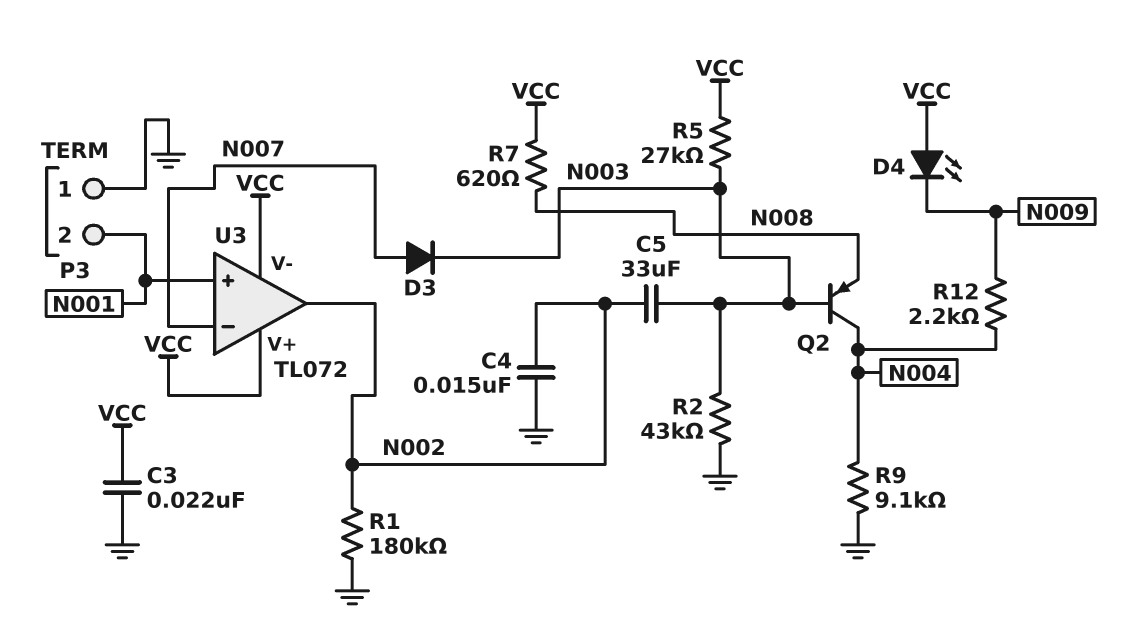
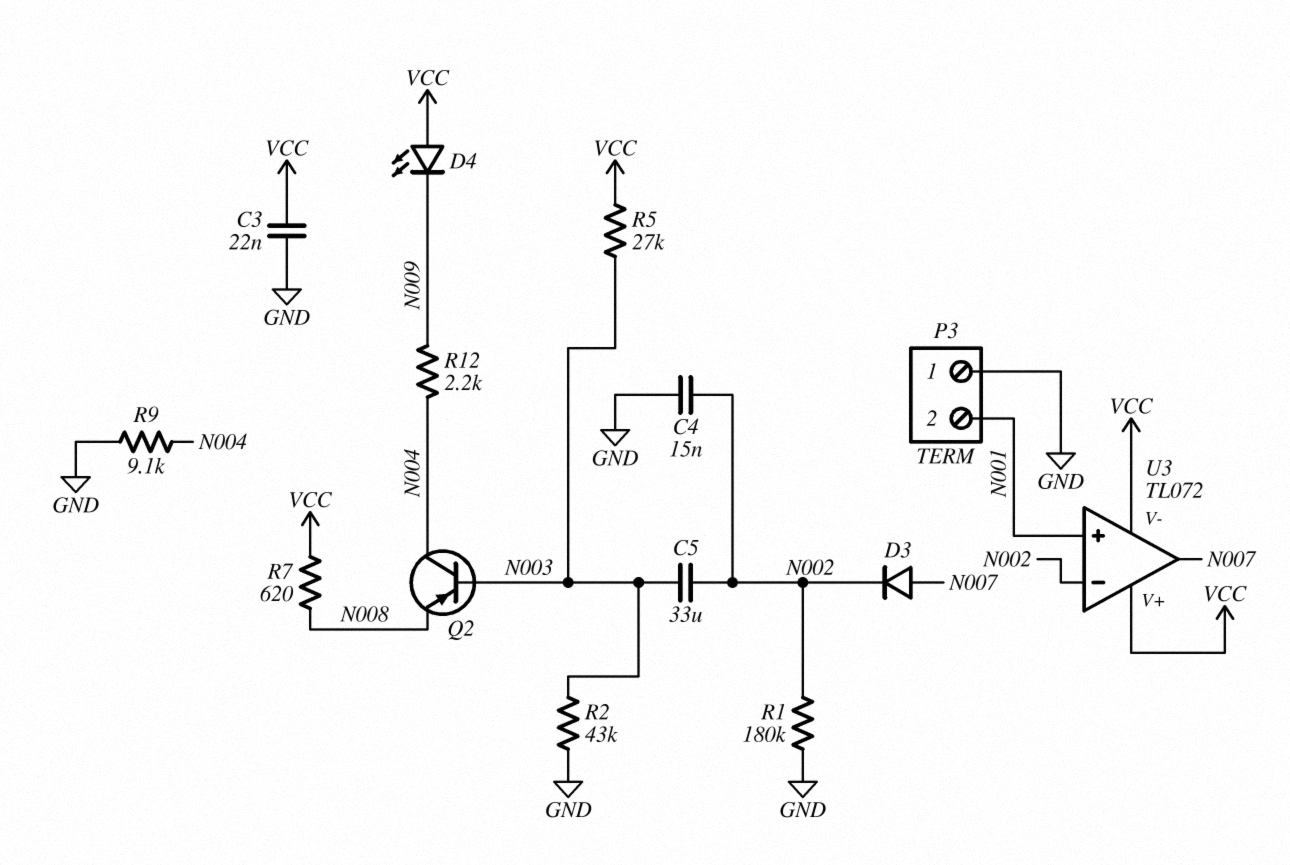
D3: diode (A N007, K N003) -> diode (A N007, K N002)
U3 pin in-: N007 -> N002
U3 pin out: N002 -> N007

